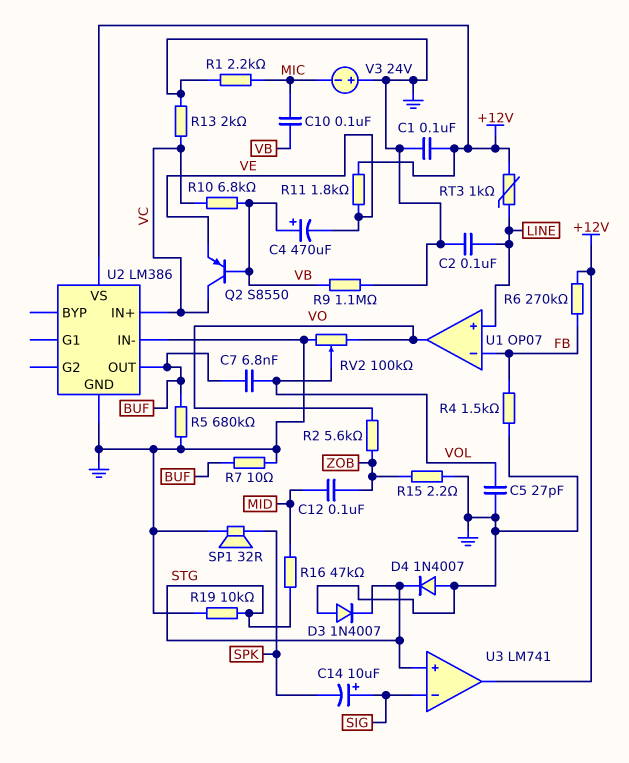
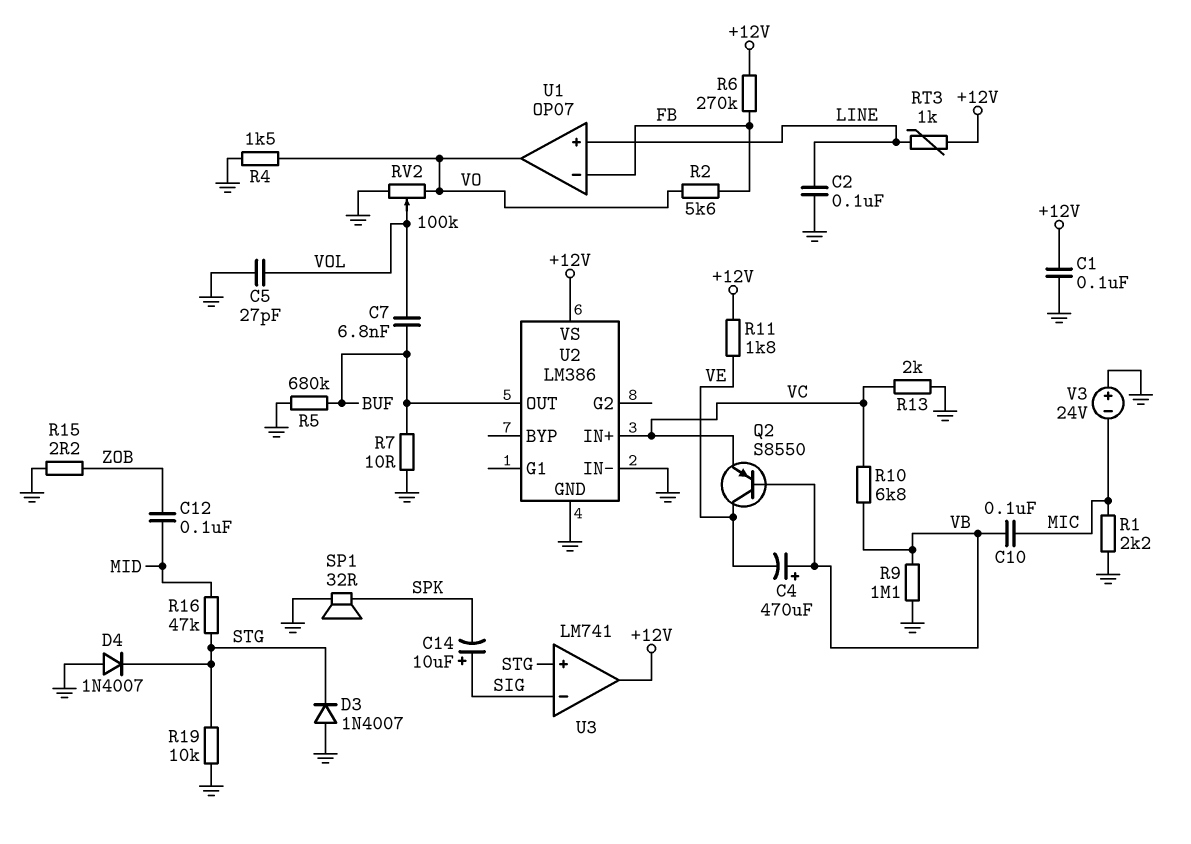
Q2: PNP S8550 (B VB, C VC, E VE) -> PNP S8550 (B VB, C VE, E VC)
R2: 5.6k (VO, ZOB) -> 5.6k (FB, VO)
R4: 1.5k (FB, GND) -> 1.5k (GND, VO)

